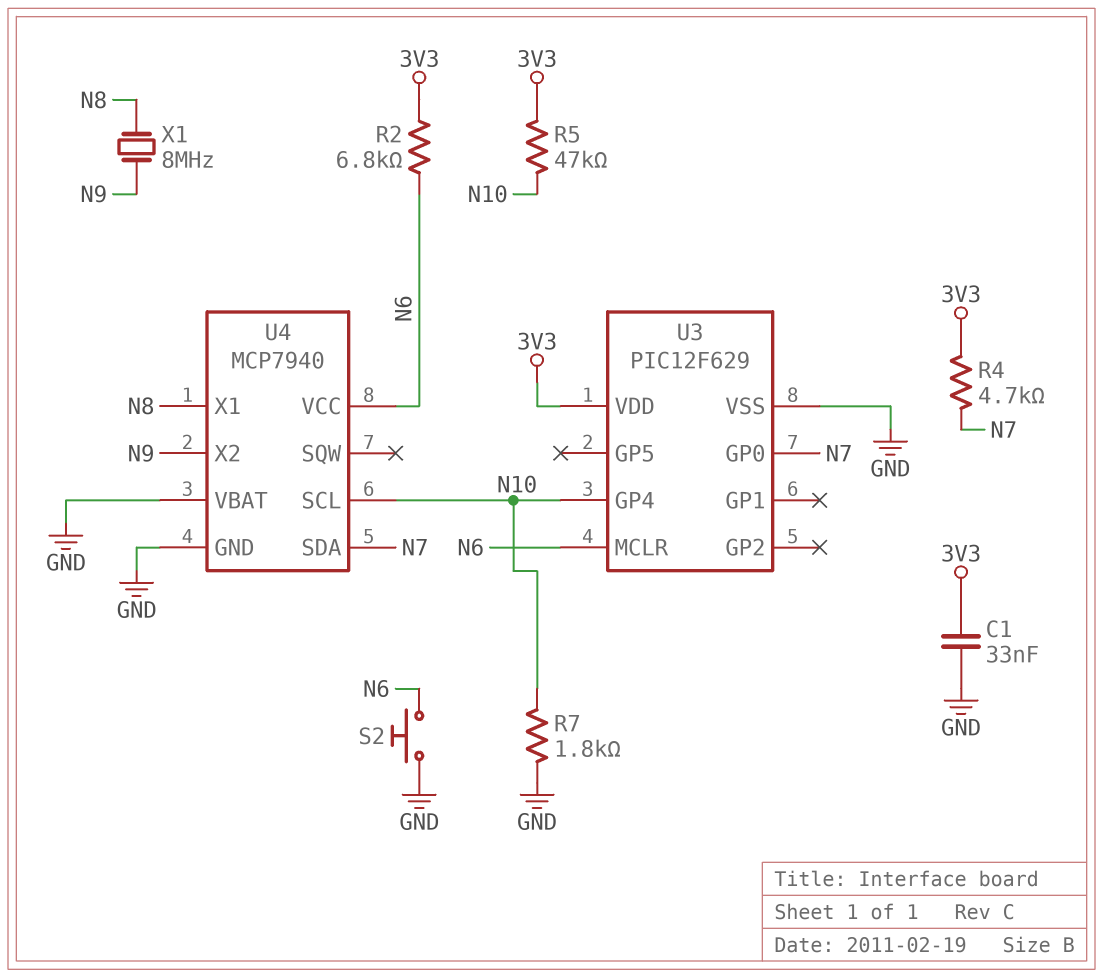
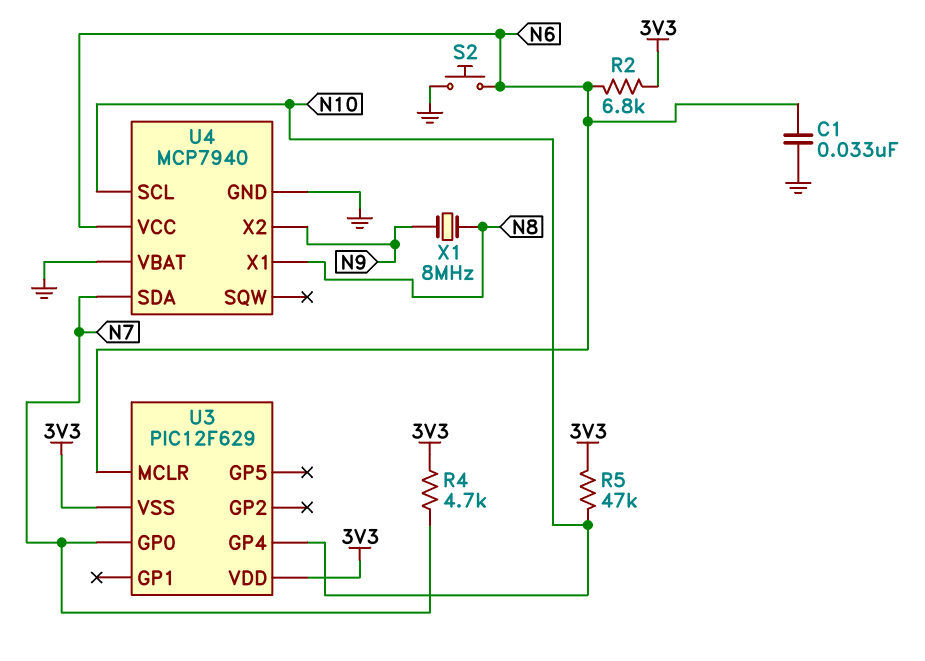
C1: 33nF (3V3, GND) -> 33nF (GND, N6)
R7: 1.8k (GND, N10) -> none
U3 pin VSS: GND -> 3V3

